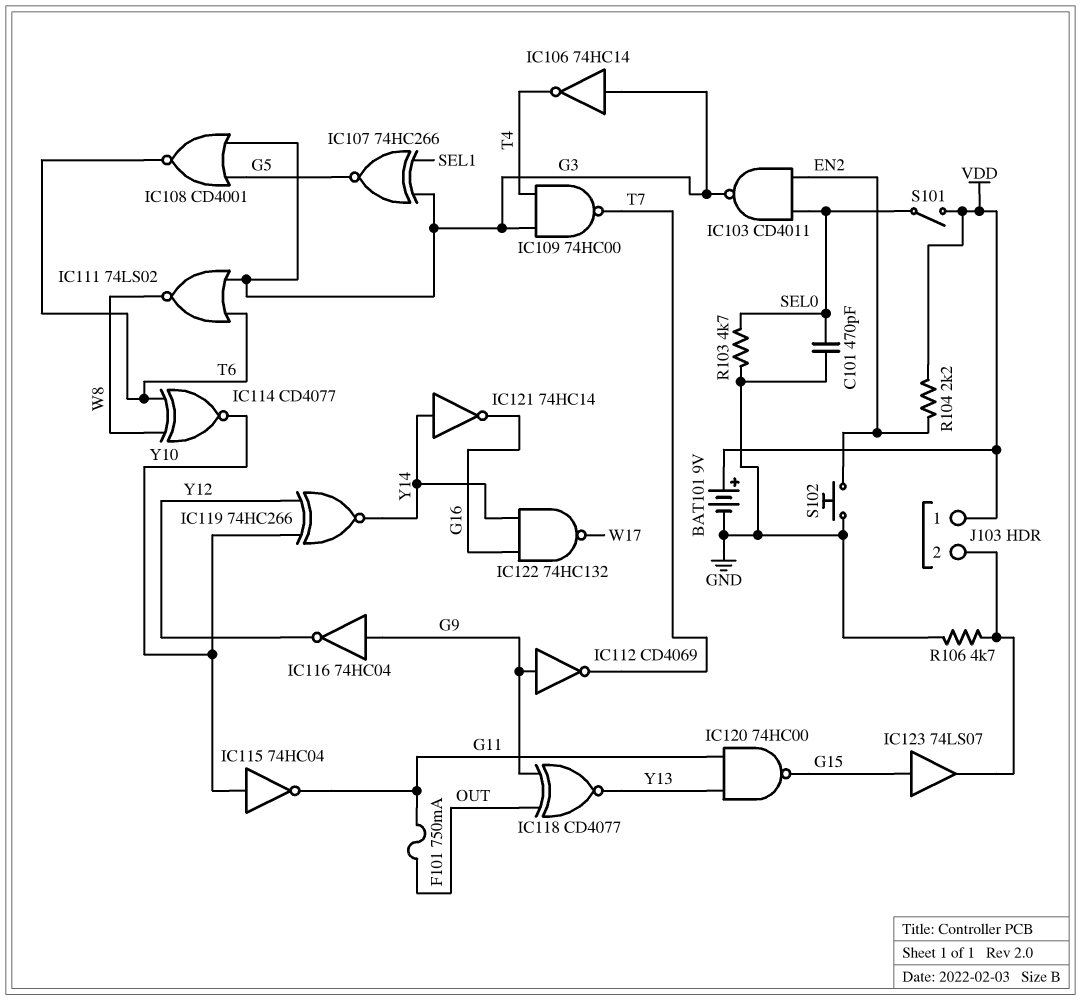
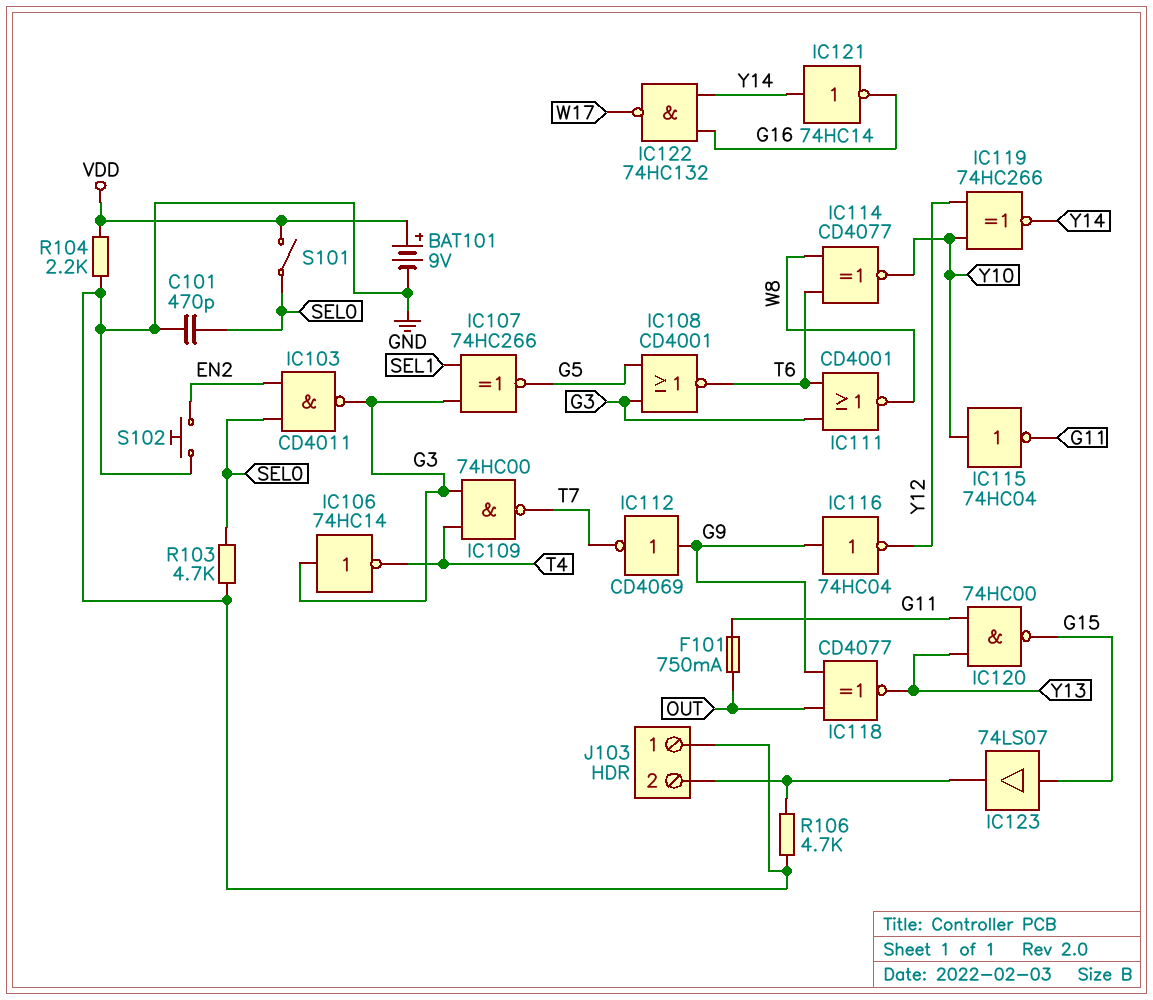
IC111: NOR 74LS02 (in G3, in T6, out W8) -> NOR CD4001 (in G3, in T6, out W8)
J103 pin 1: VDD -> GND
R104: 2.2k (EN2, VDD) -> 2.2k (GND, VDD)

